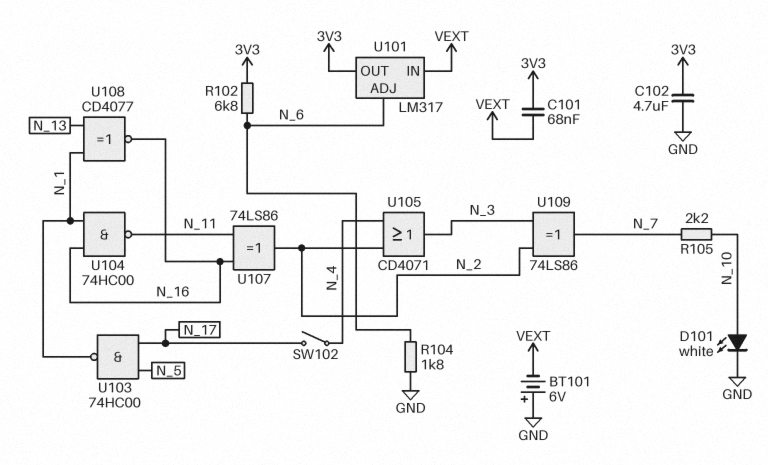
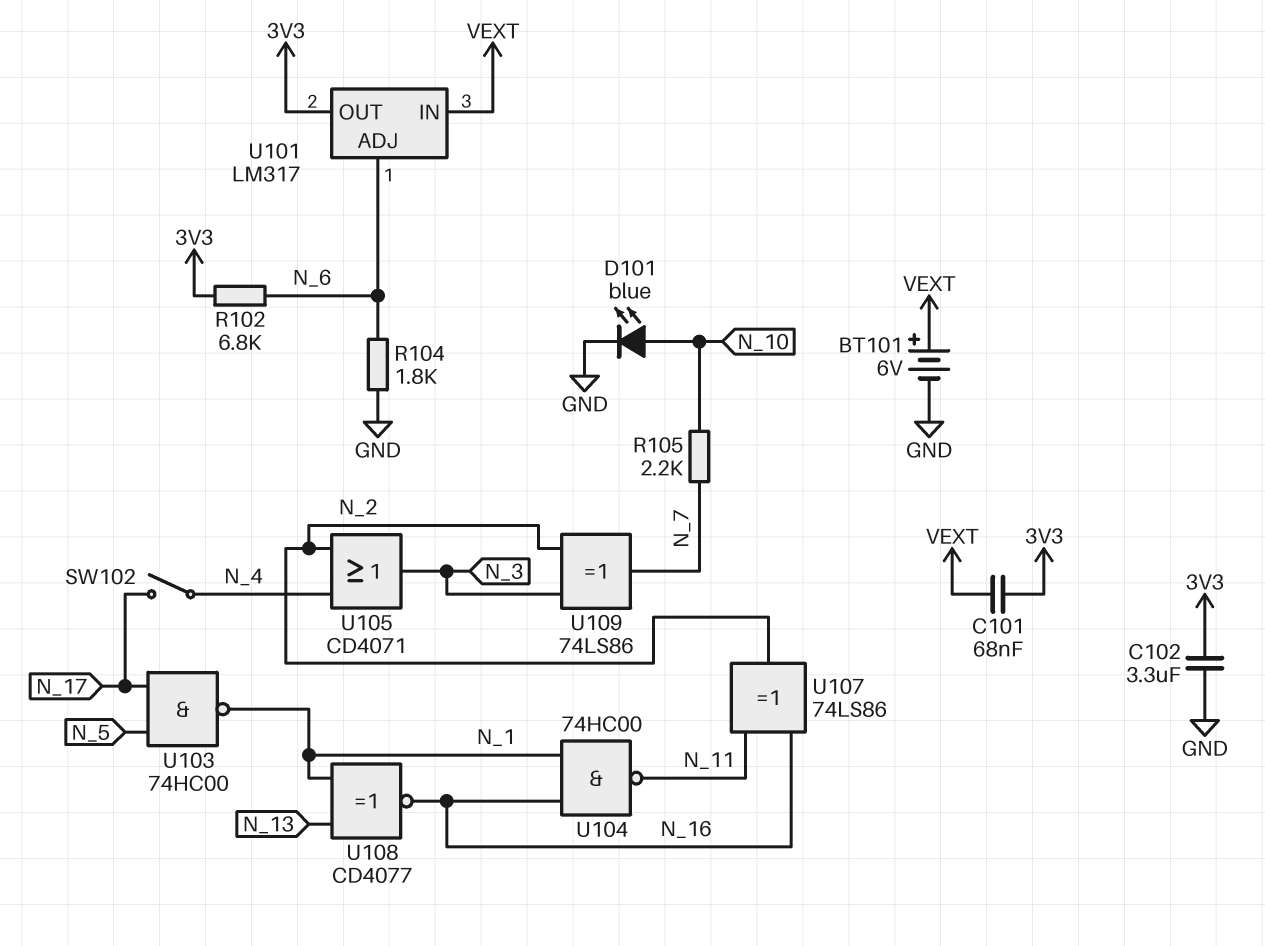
BT101: 6V (plus GND, minus VEXT) -> 6V (plus VEXT, minus GND)
C102: 4.7uF (3V3, GND) -> 3.3uF (3V3, GND)
D101: LED white (A N_10, K GND) -> LED blue (A N_10, K GND)

